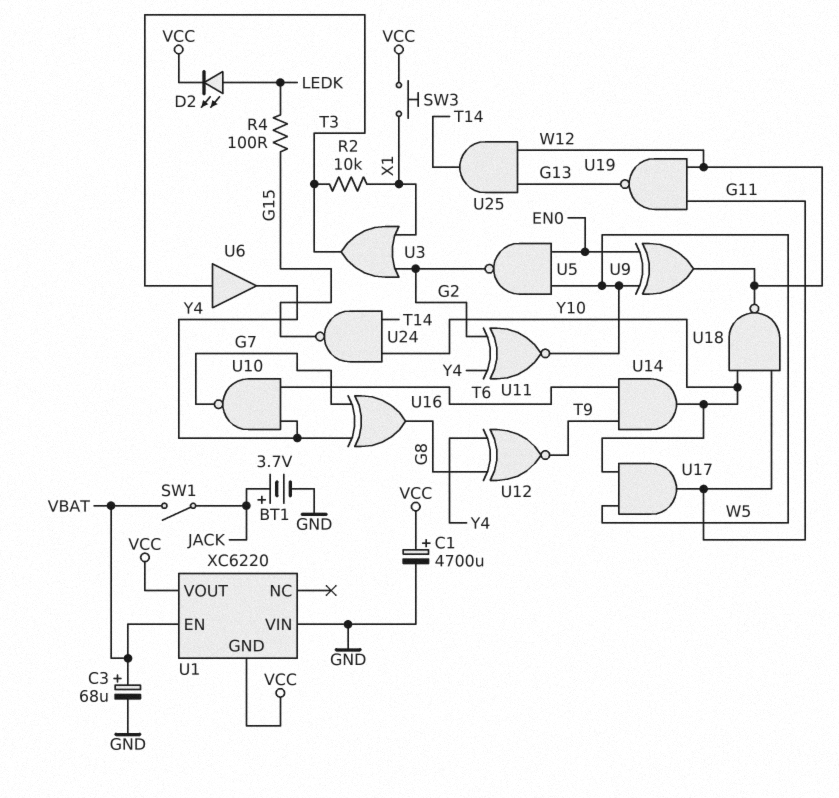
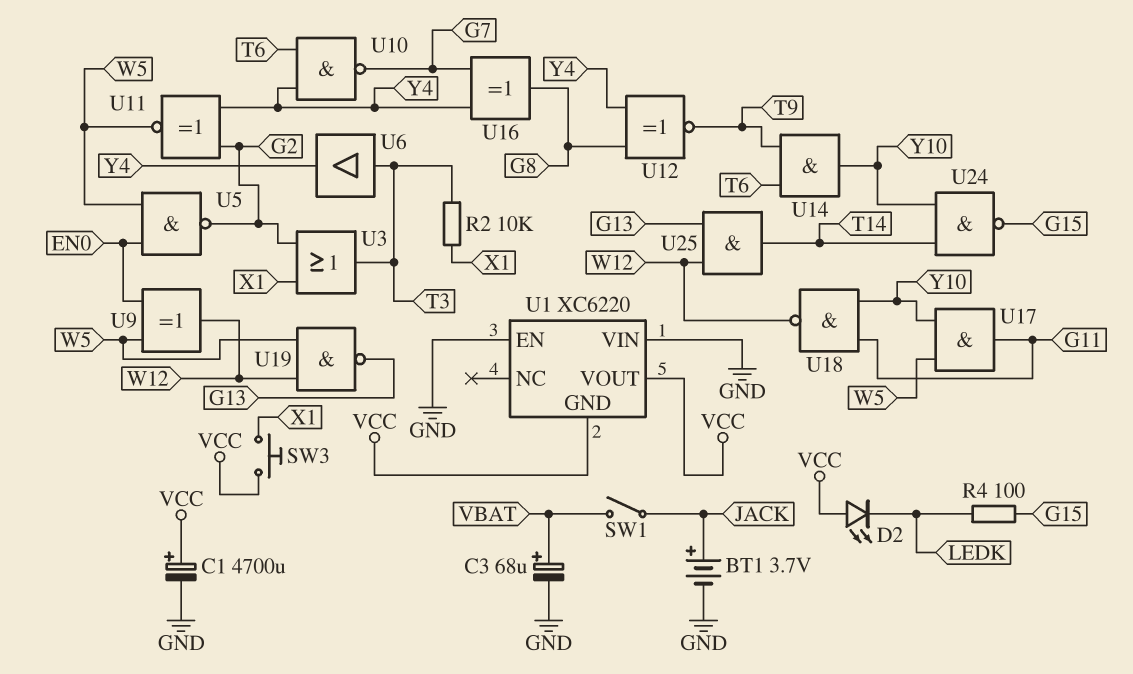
D2: LED (A LEDK, K VCC) -> LED (A VCC, K LEDK)
U1 pin EN: VBAT -> GND
U19: NAND (in G11, in W12, out G13) -> NAND (in W5, in W12, out G13)

